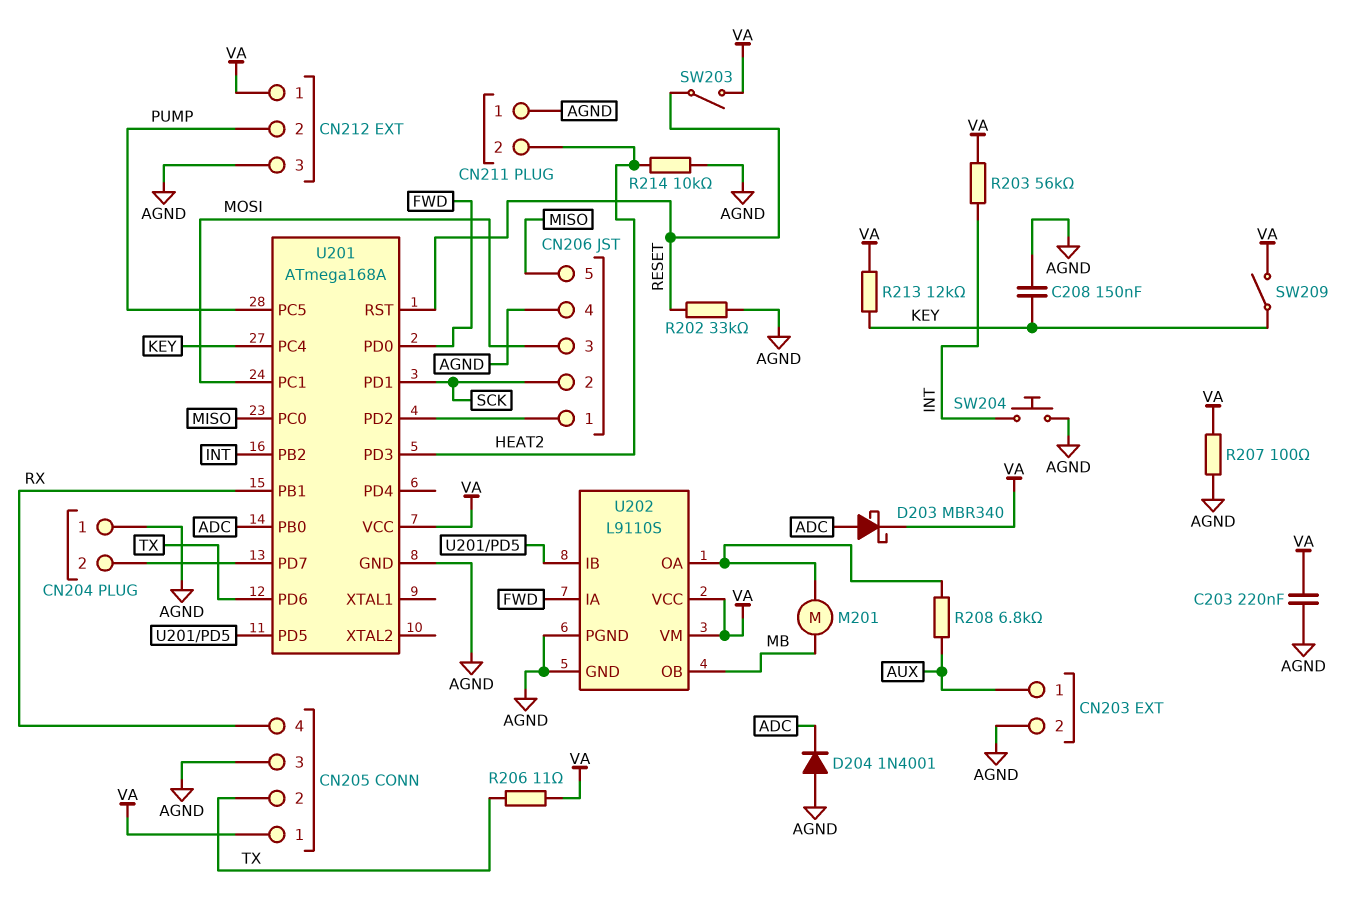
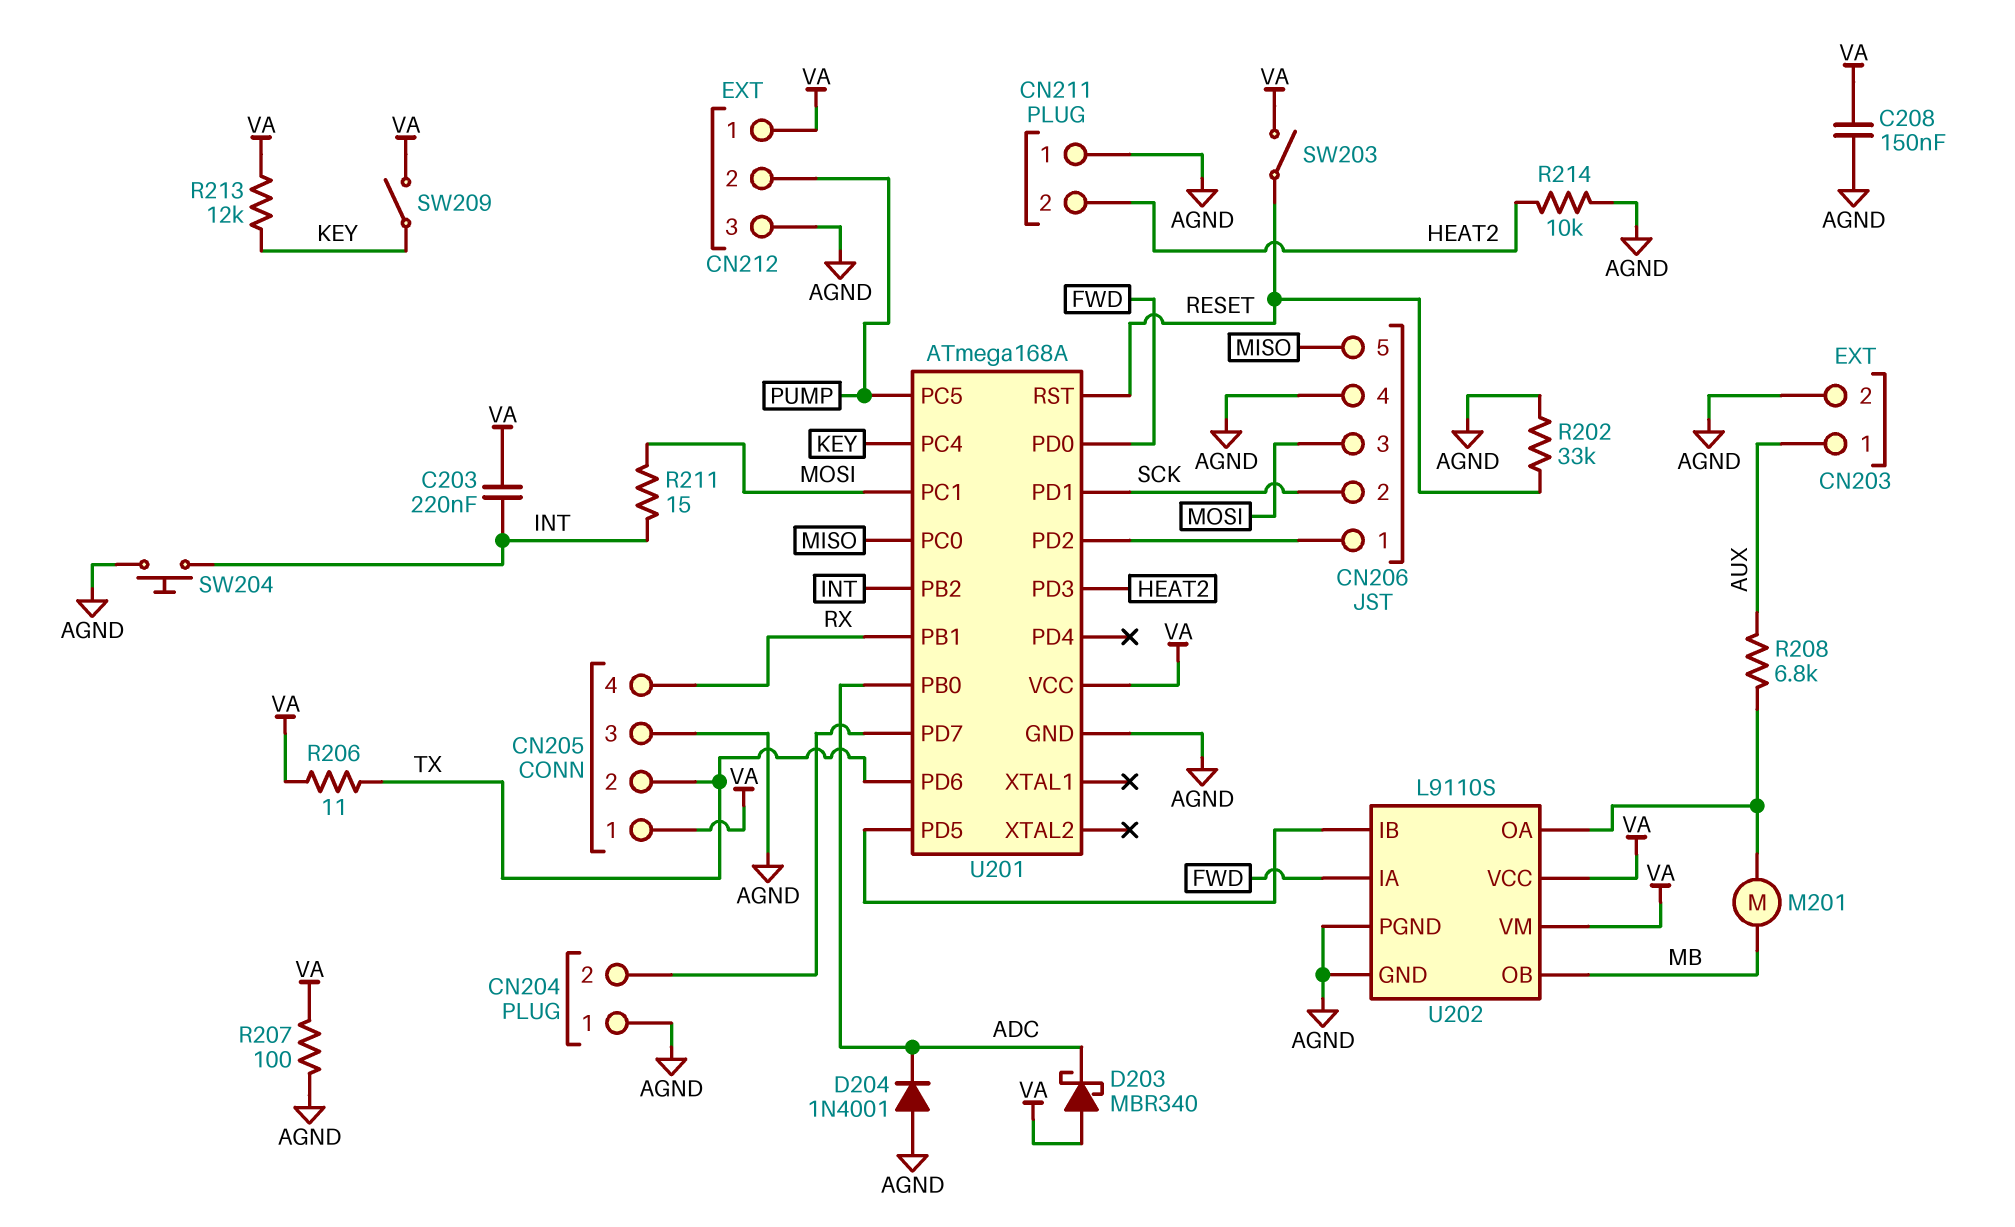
C203: 220nF (AGND, VA) -> 220nF (INT, VA)
C208: 150nF (AGND, KEY) -> 150nF (AGND, VA)
D203: schottky MBR340 (A ADC, K VA) -> schottky MBR340 (A VA, K ADC)
R203: 56k (INT, VA) -> none
R211: none -> 15 (INT, MOSI)

